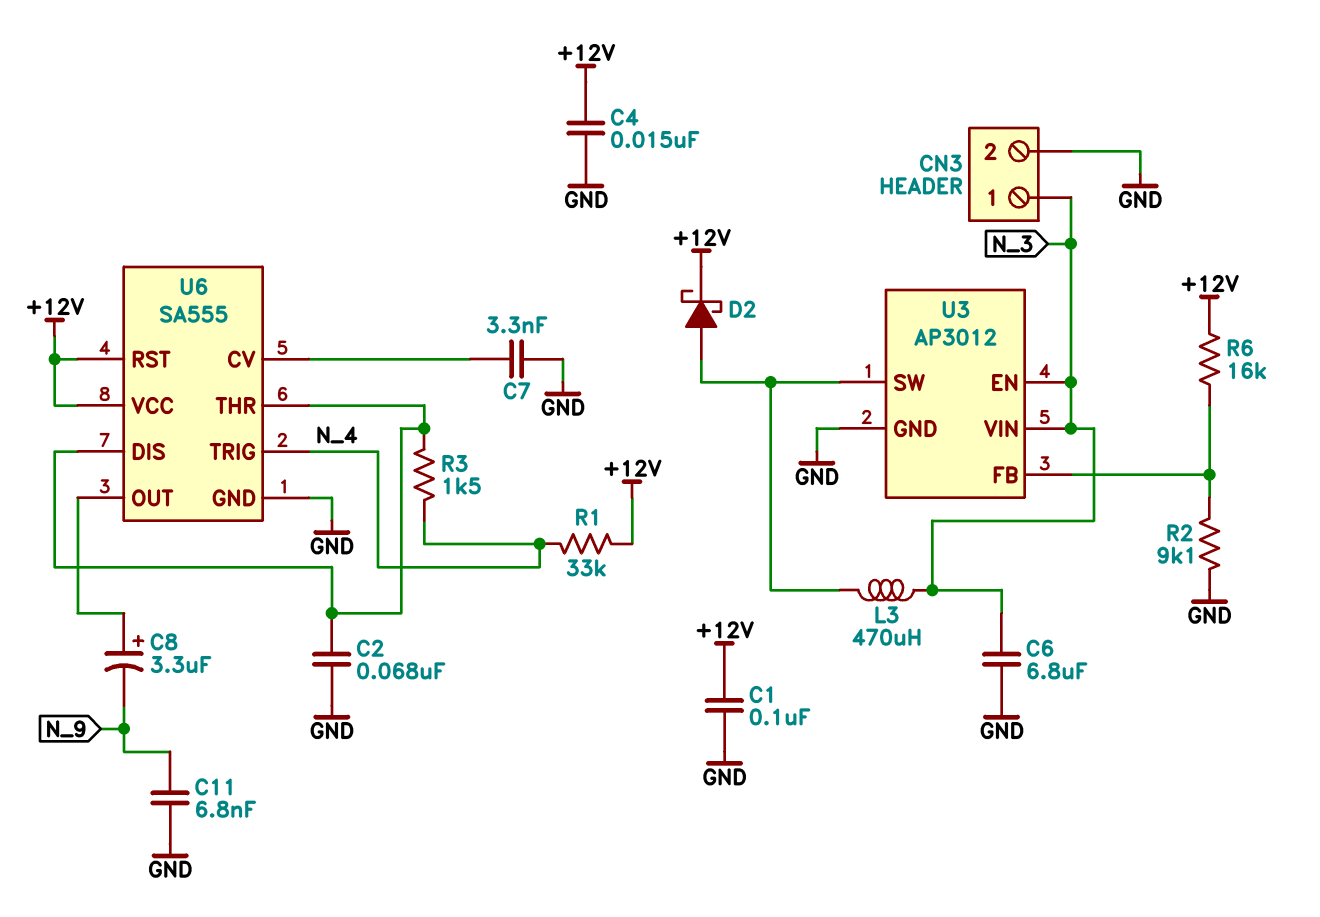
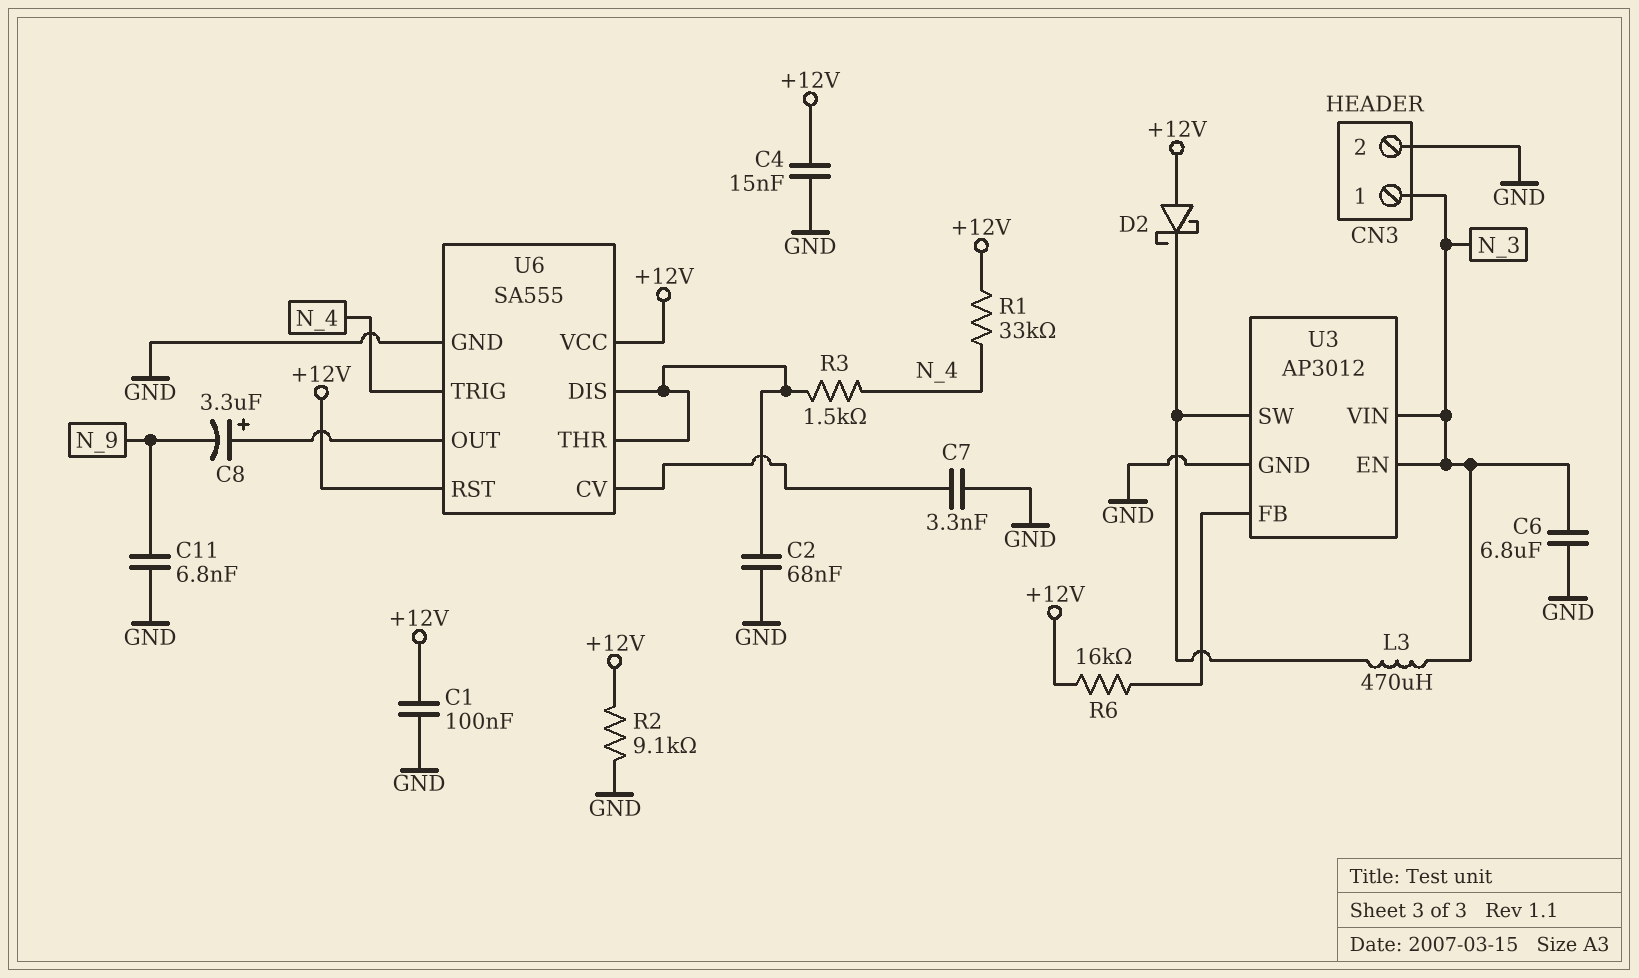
D2: schottky (A U3/SW, K +12V) -> schottky (A +12V, K U3/SW)
R2: 9.1k (GND, U3/FB) -> 9.1k (+12V, GND)

